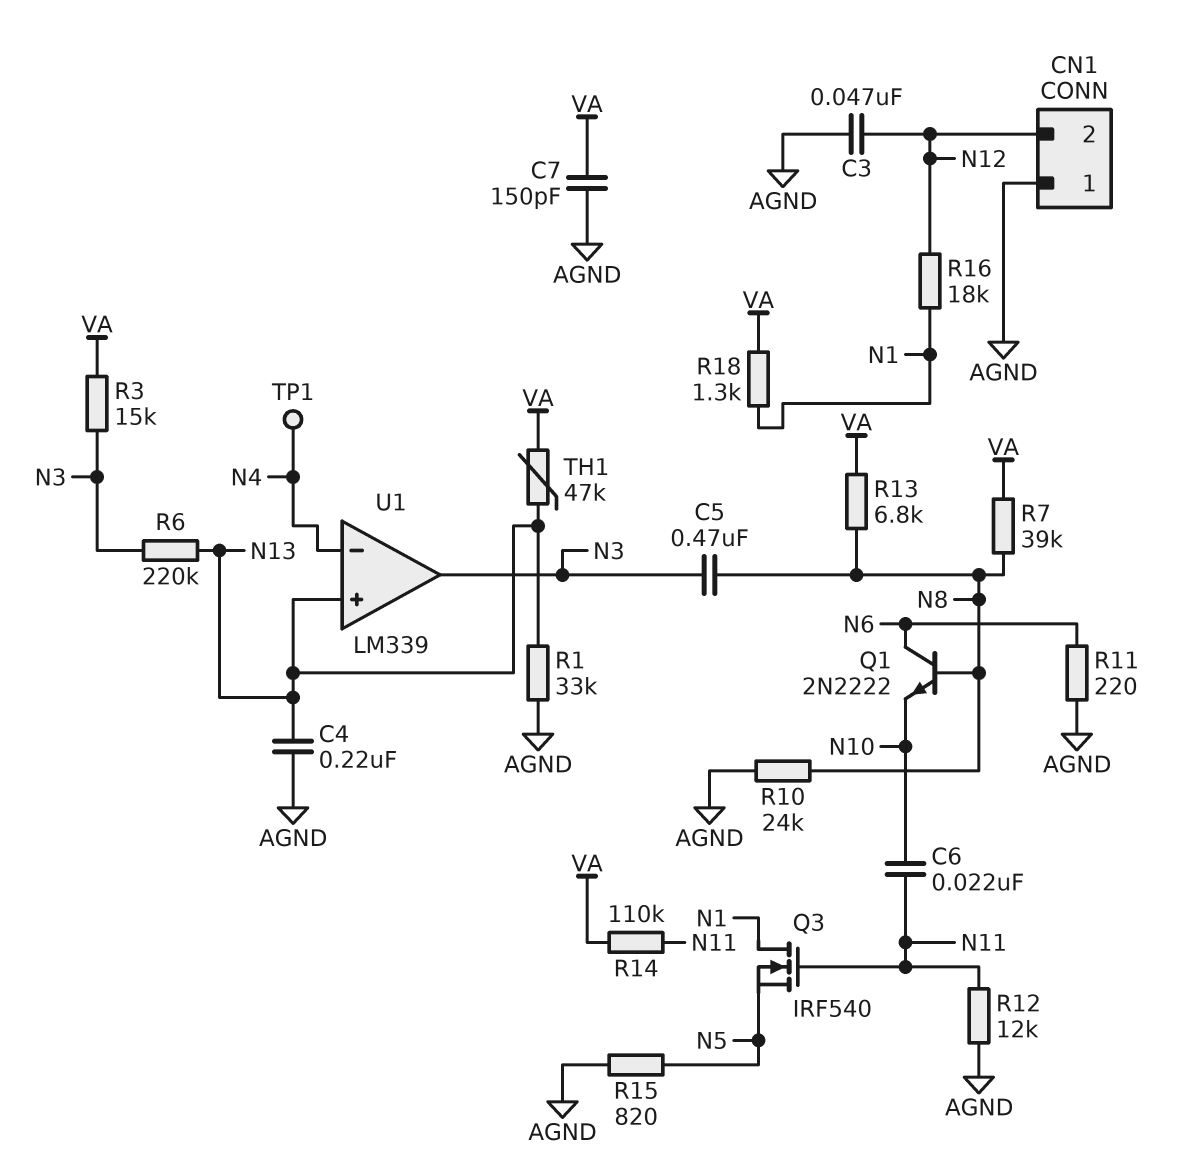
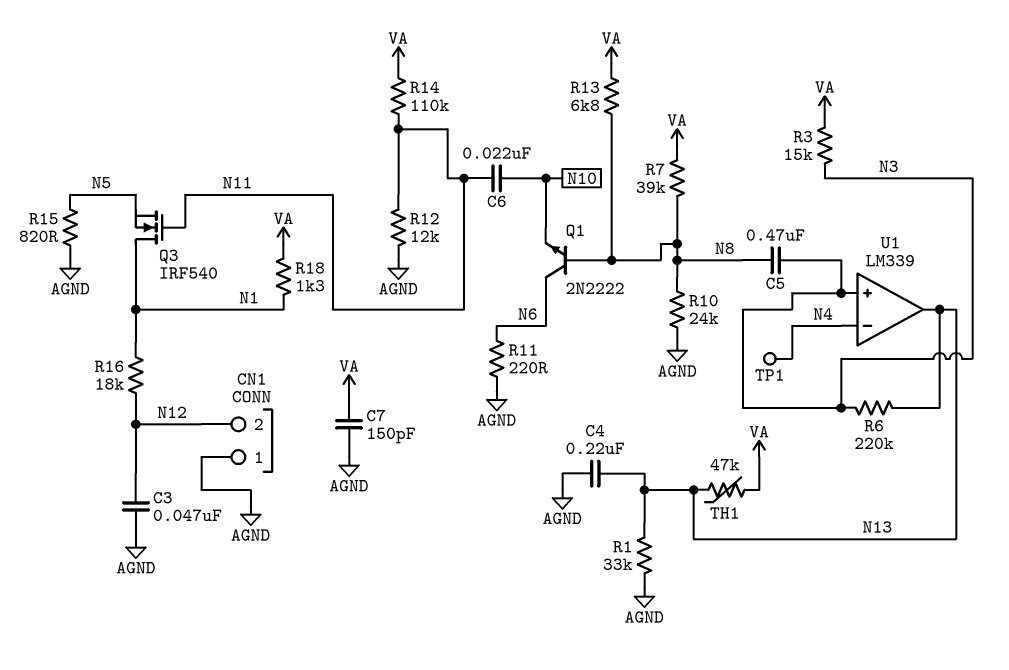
U1 pin in+: N13 -> N3
U1 pin out: N3 -> N13

